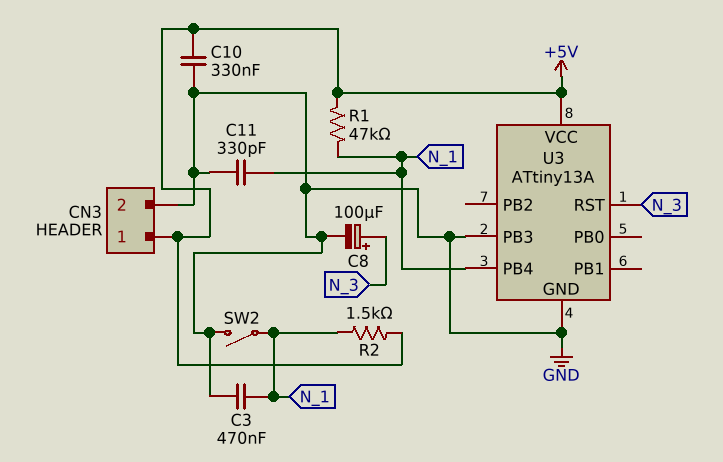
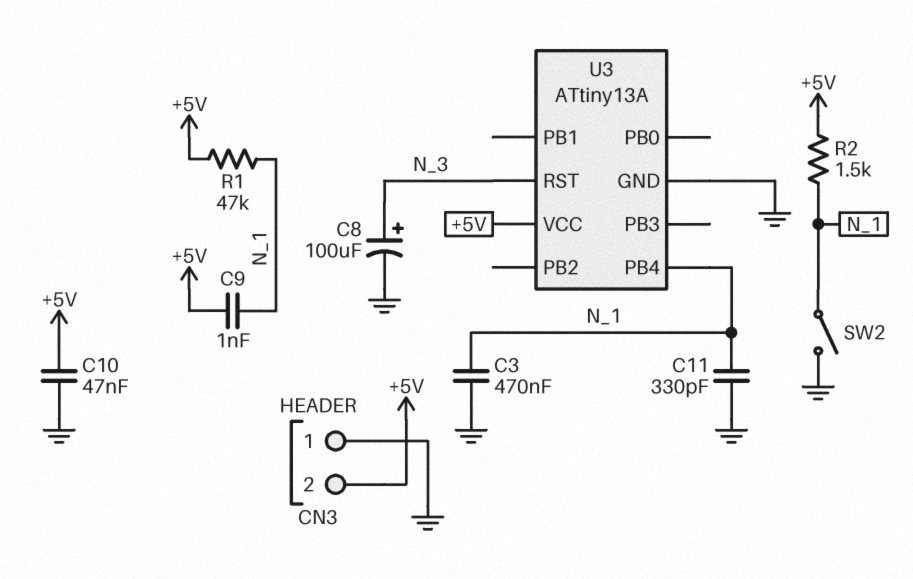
C9: none -> 1nF (+5V, N_1)
C10: 330nF (+5V, GND) -> 47nF (+5V, GND)
CN3 pin 1: +5V -> GND
CN3 pin 2: GND -> +5V
U3 pin PB3: GND -> none

